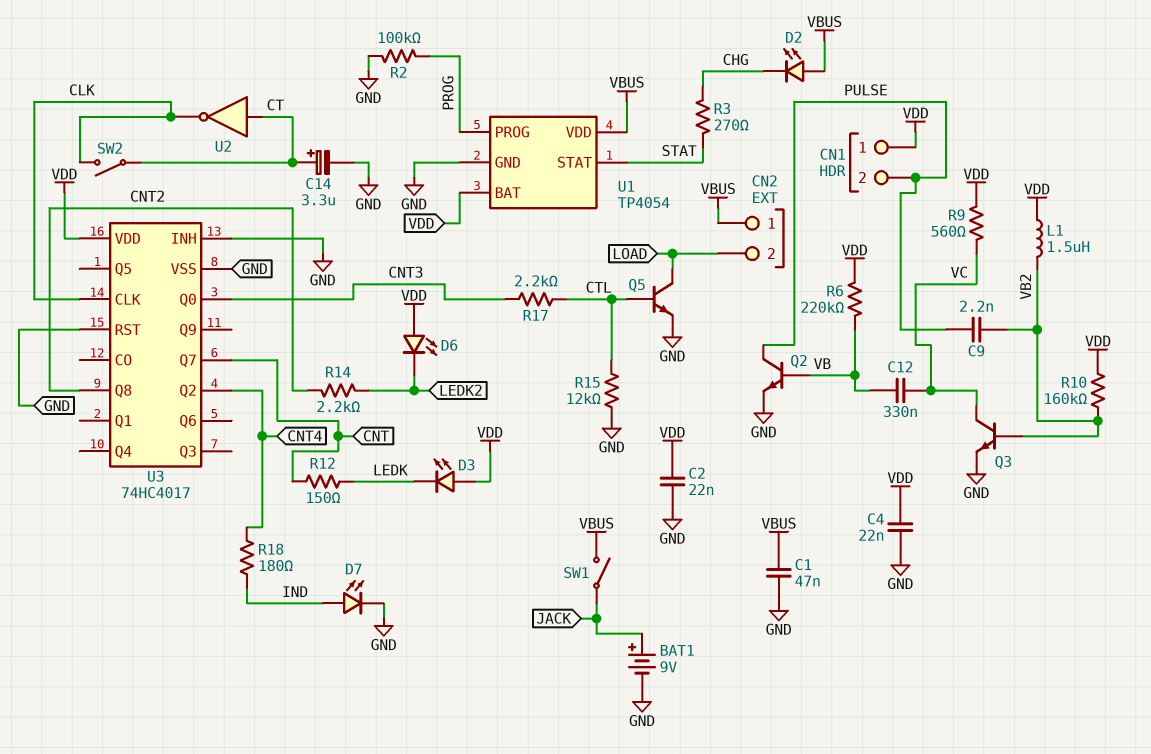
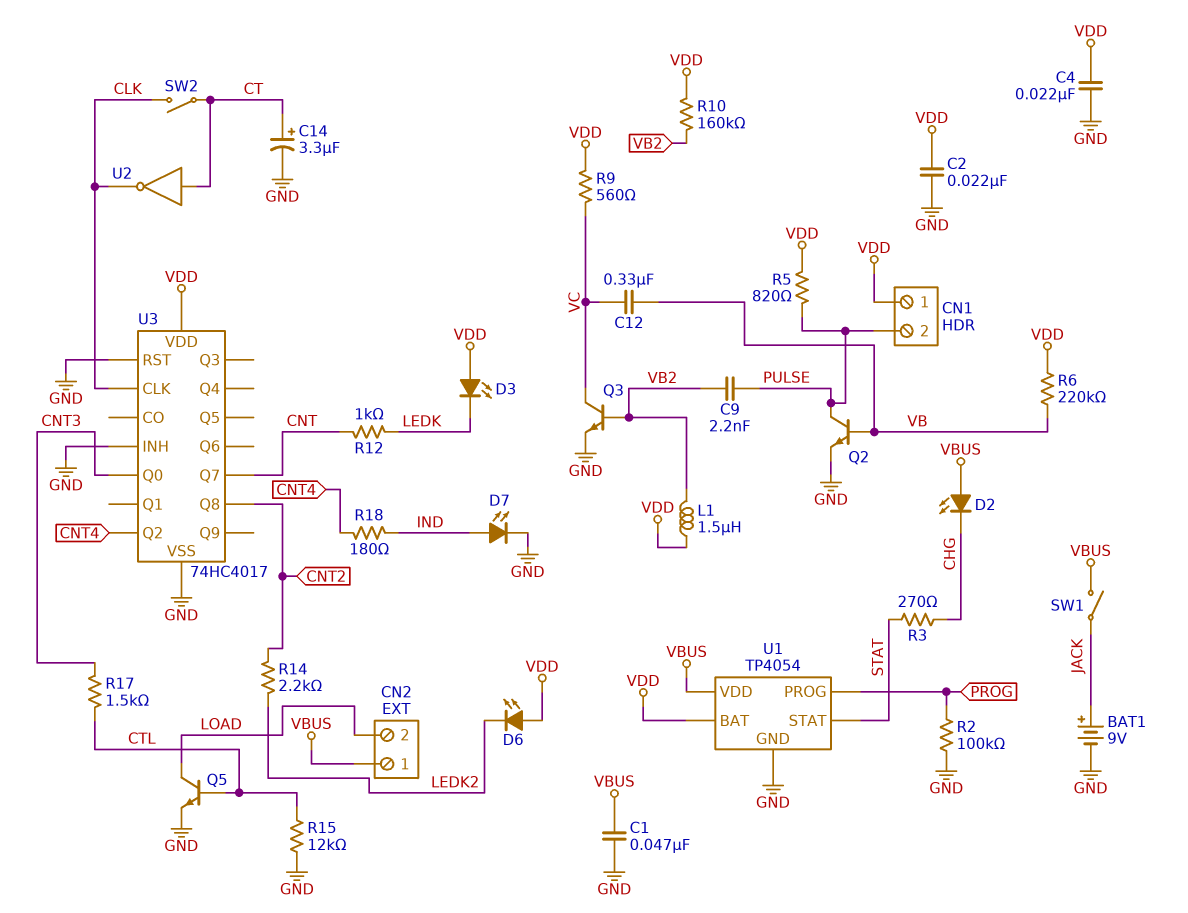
R5: none -> 820 (PULSE, VDD)
R12: 150 (CNT, LEDK) -> 1k (CNT, LEDK)
R17: 2.2k (CNT3, CTL) -> 1.5k (CNT3, CTL)

